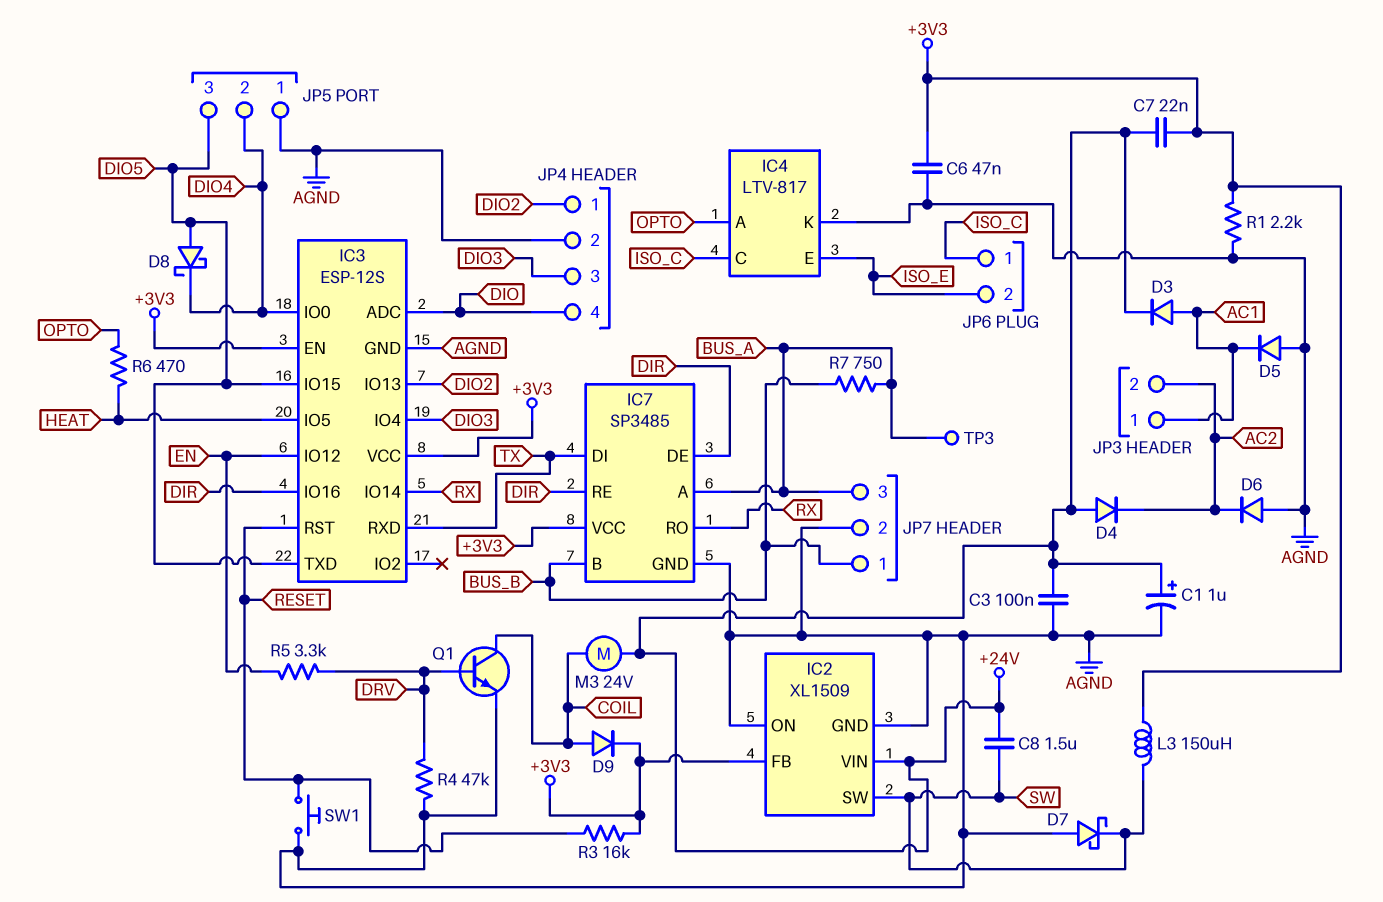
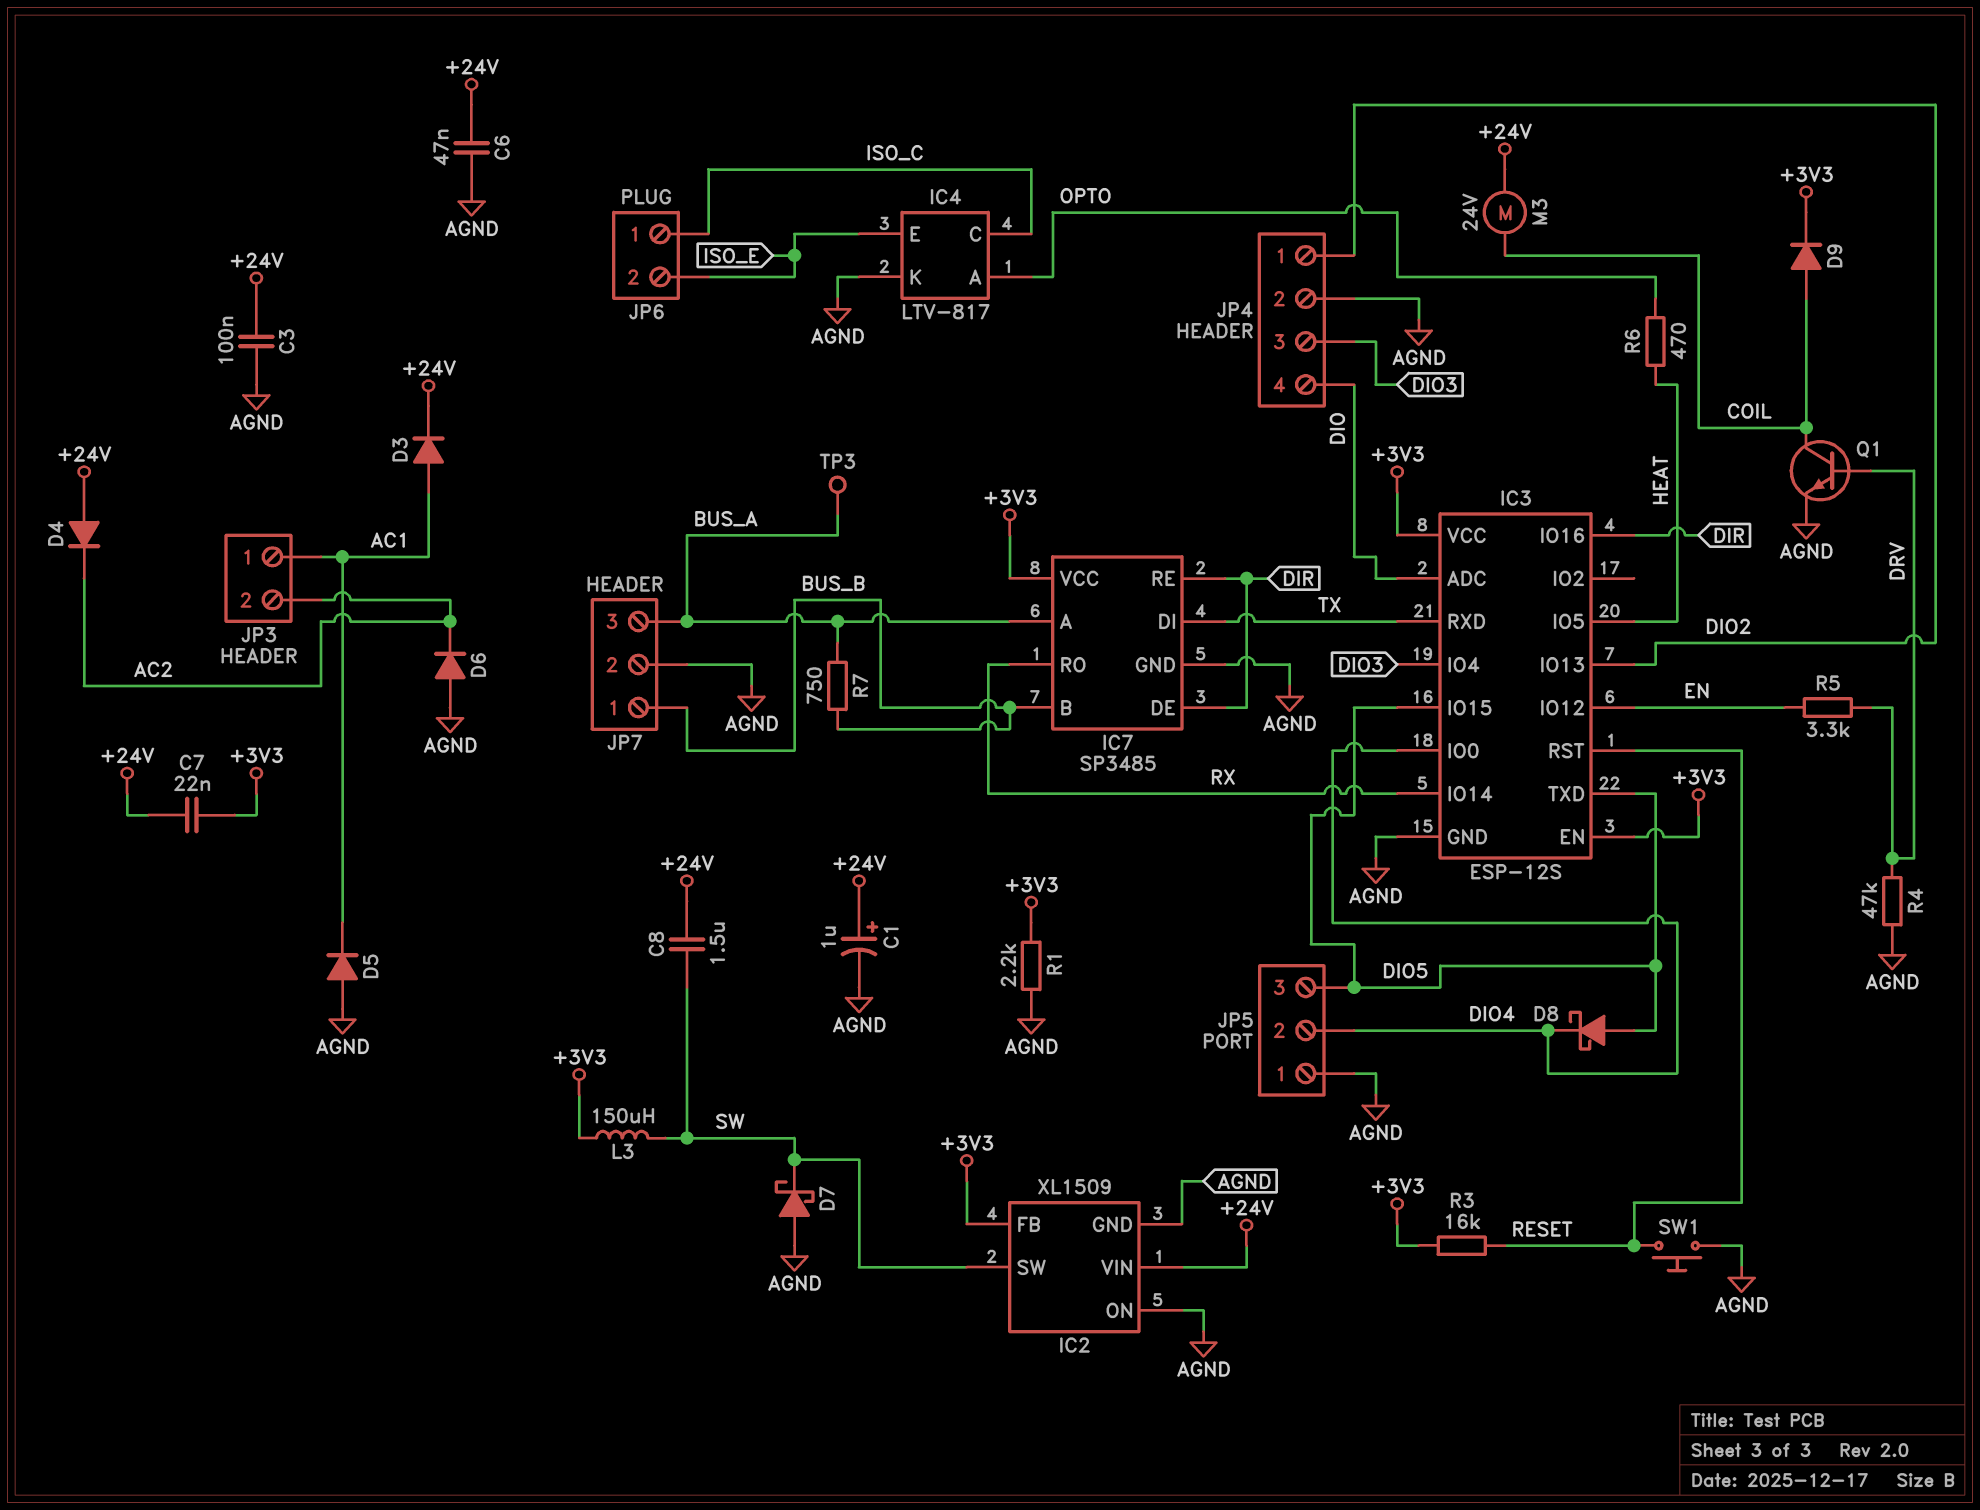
C6: 47nF (+3V3, AGND) -> 47nF (+24V, AGND)

